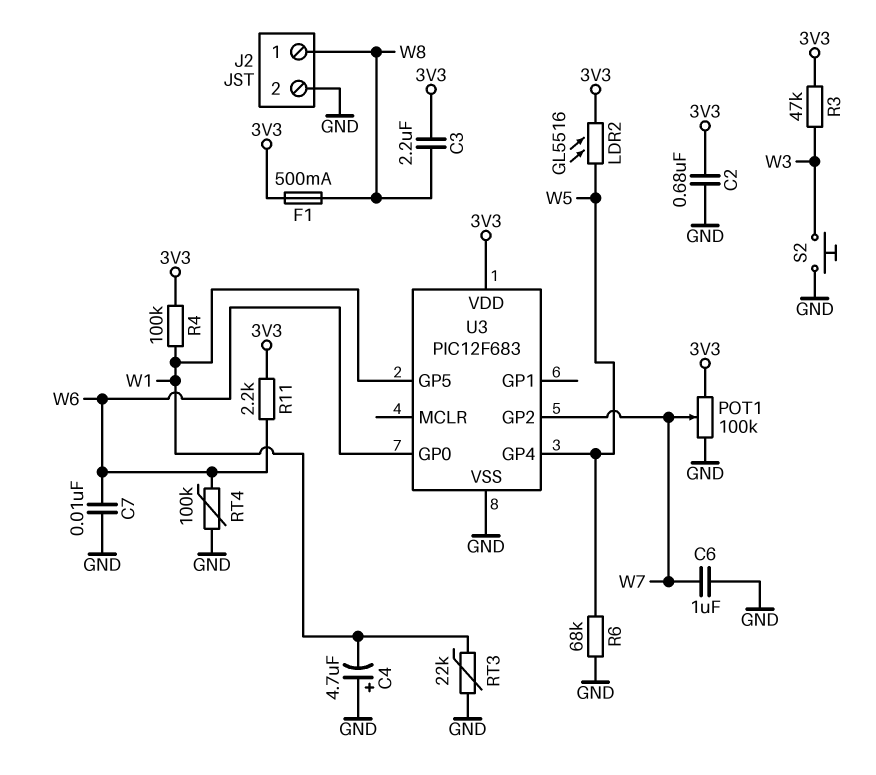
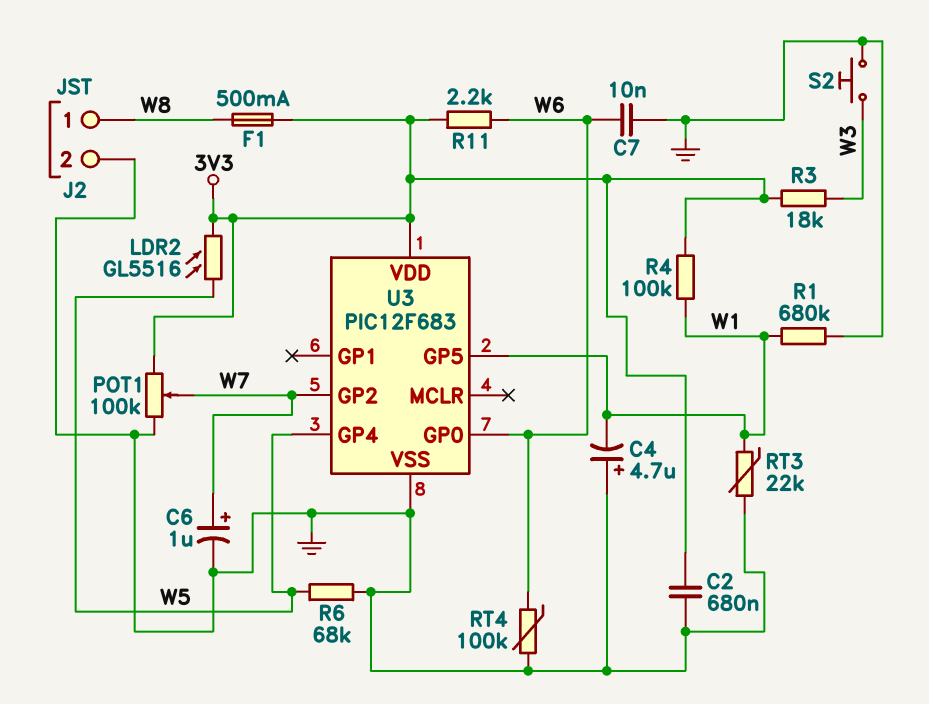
C3: 2.2uF (3V3, W8) -> none
C6: 1uF (GND, W7) -> 1uF (plus W7, minus GND)
R1: none -> 680k (GND, W1)
R3: 47k (3V3, W3) -> 18k (3V3, W3)

